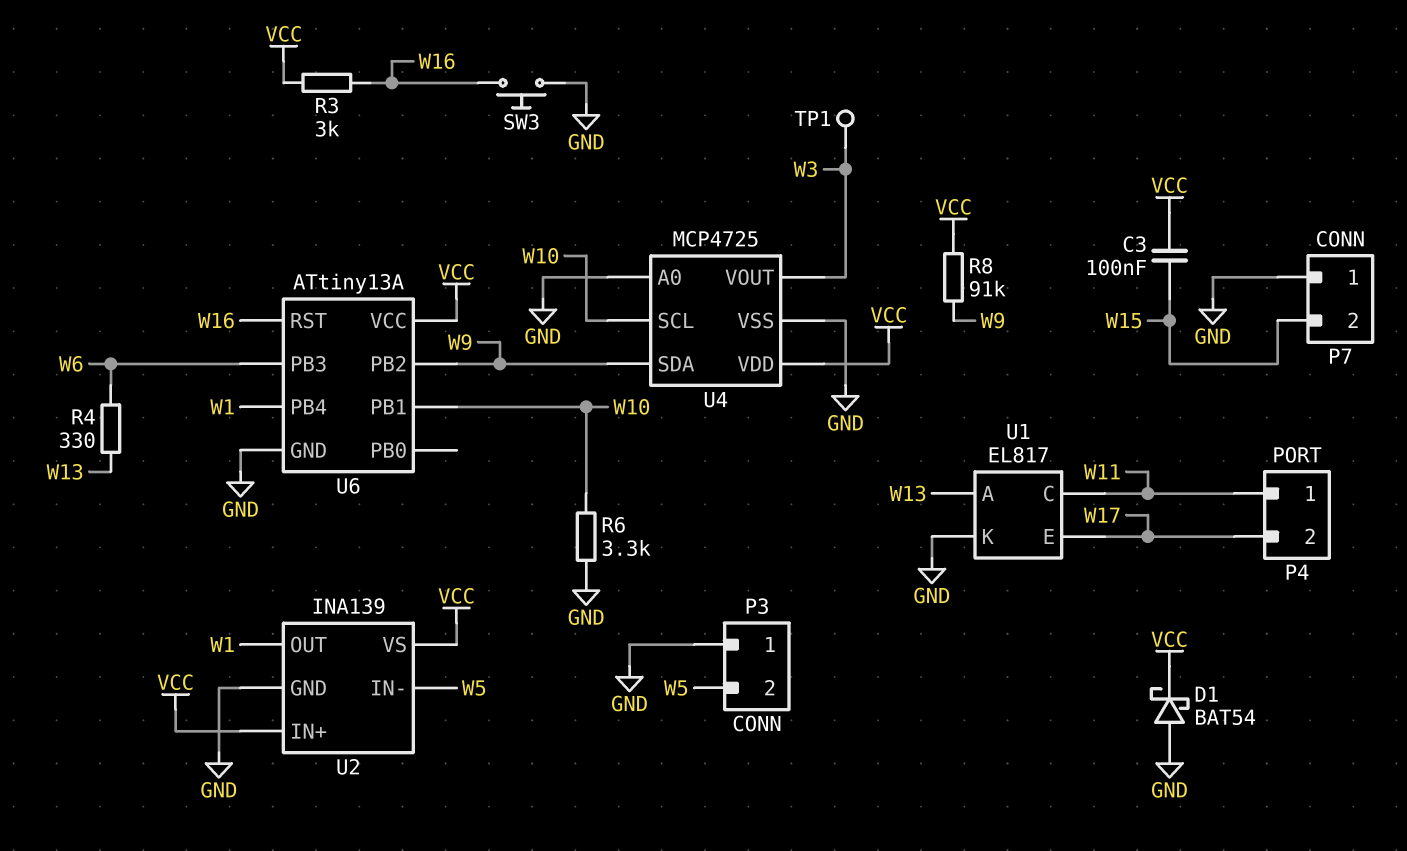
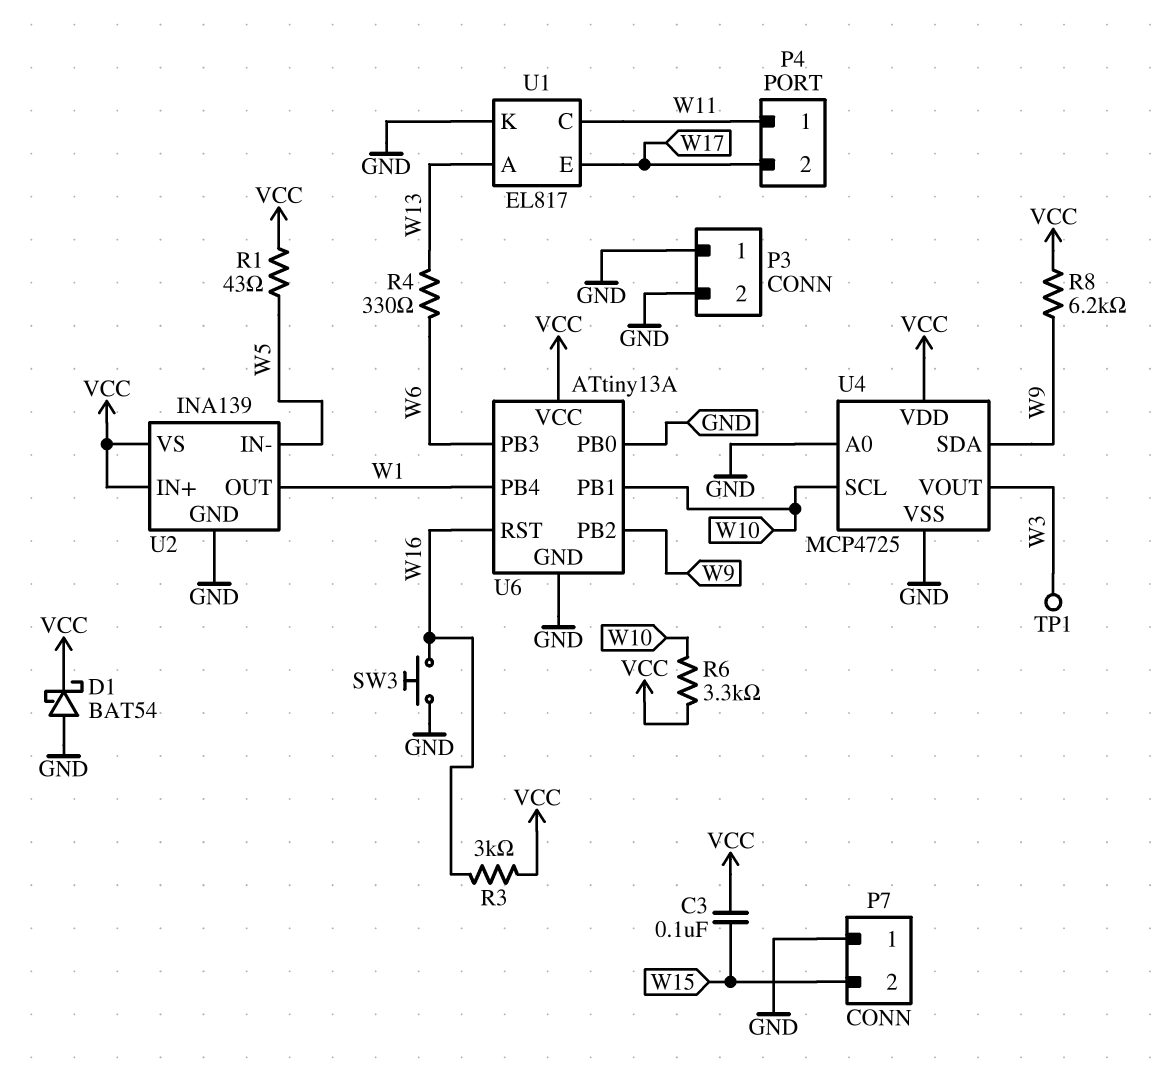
P3 pin 2: W5 -> GND
R1: none -> 43 (VCC, W5)
R6: 3.3k (GND, W10) -> 3.3k (VCC, W10)
R8: 91k (VCC, W9) -> 6.2k (VCC, W9)
U6 pin PB0: none -> GND

